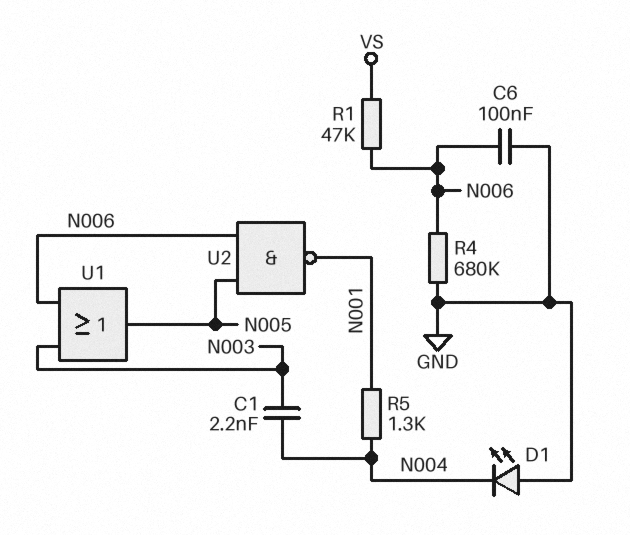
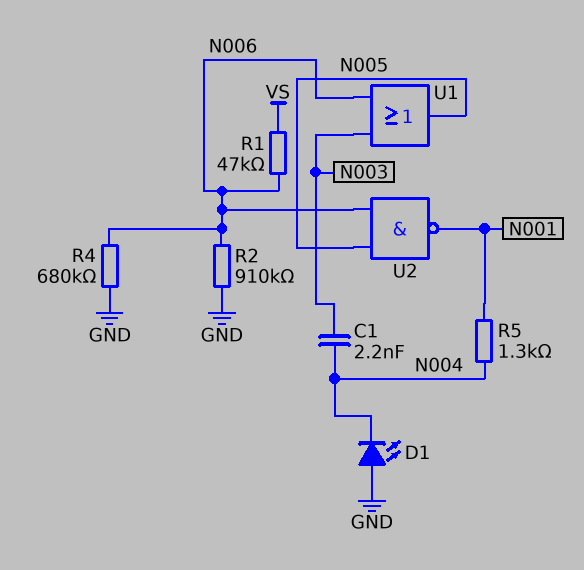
C6: 100nF (GND, N006) -> none
R2: none -> 910k (GND, N006)

